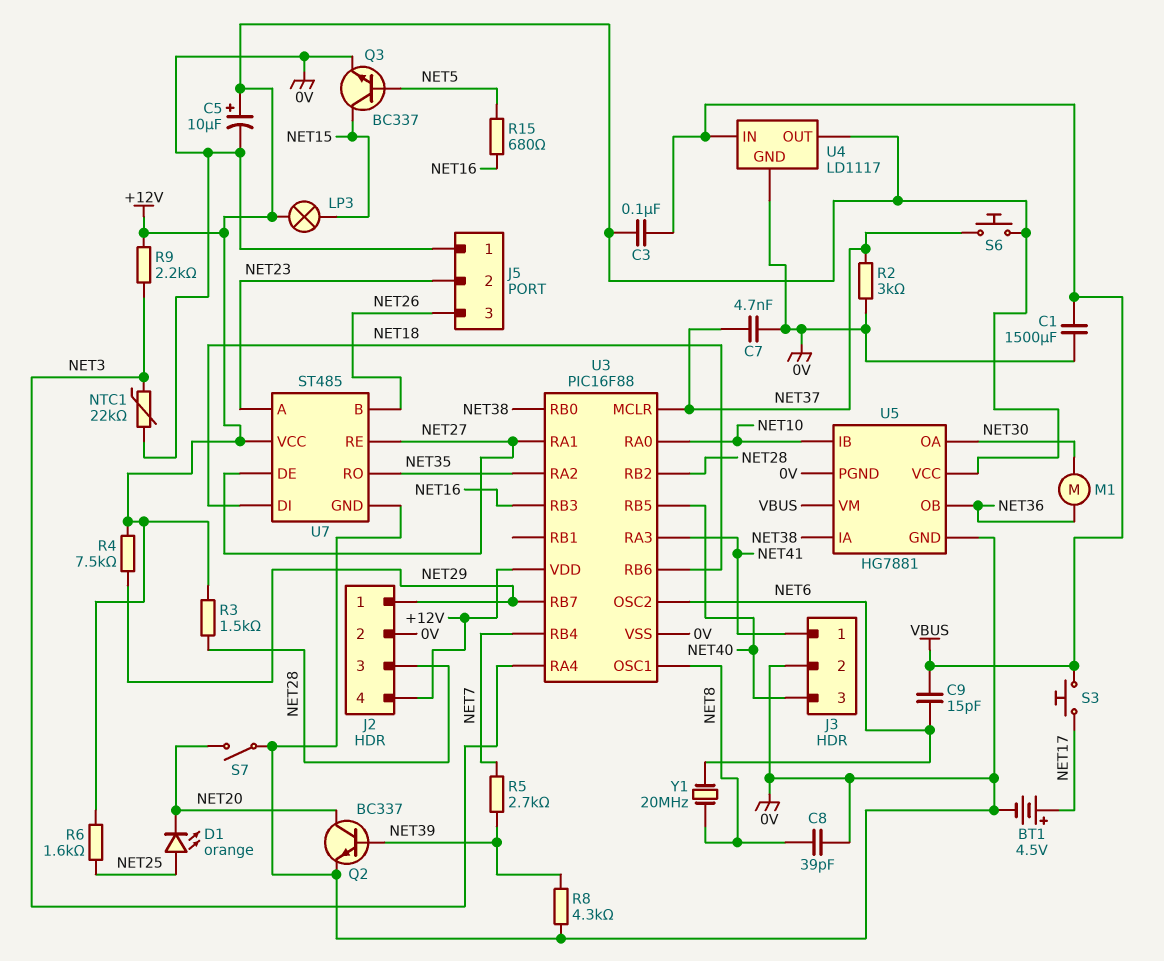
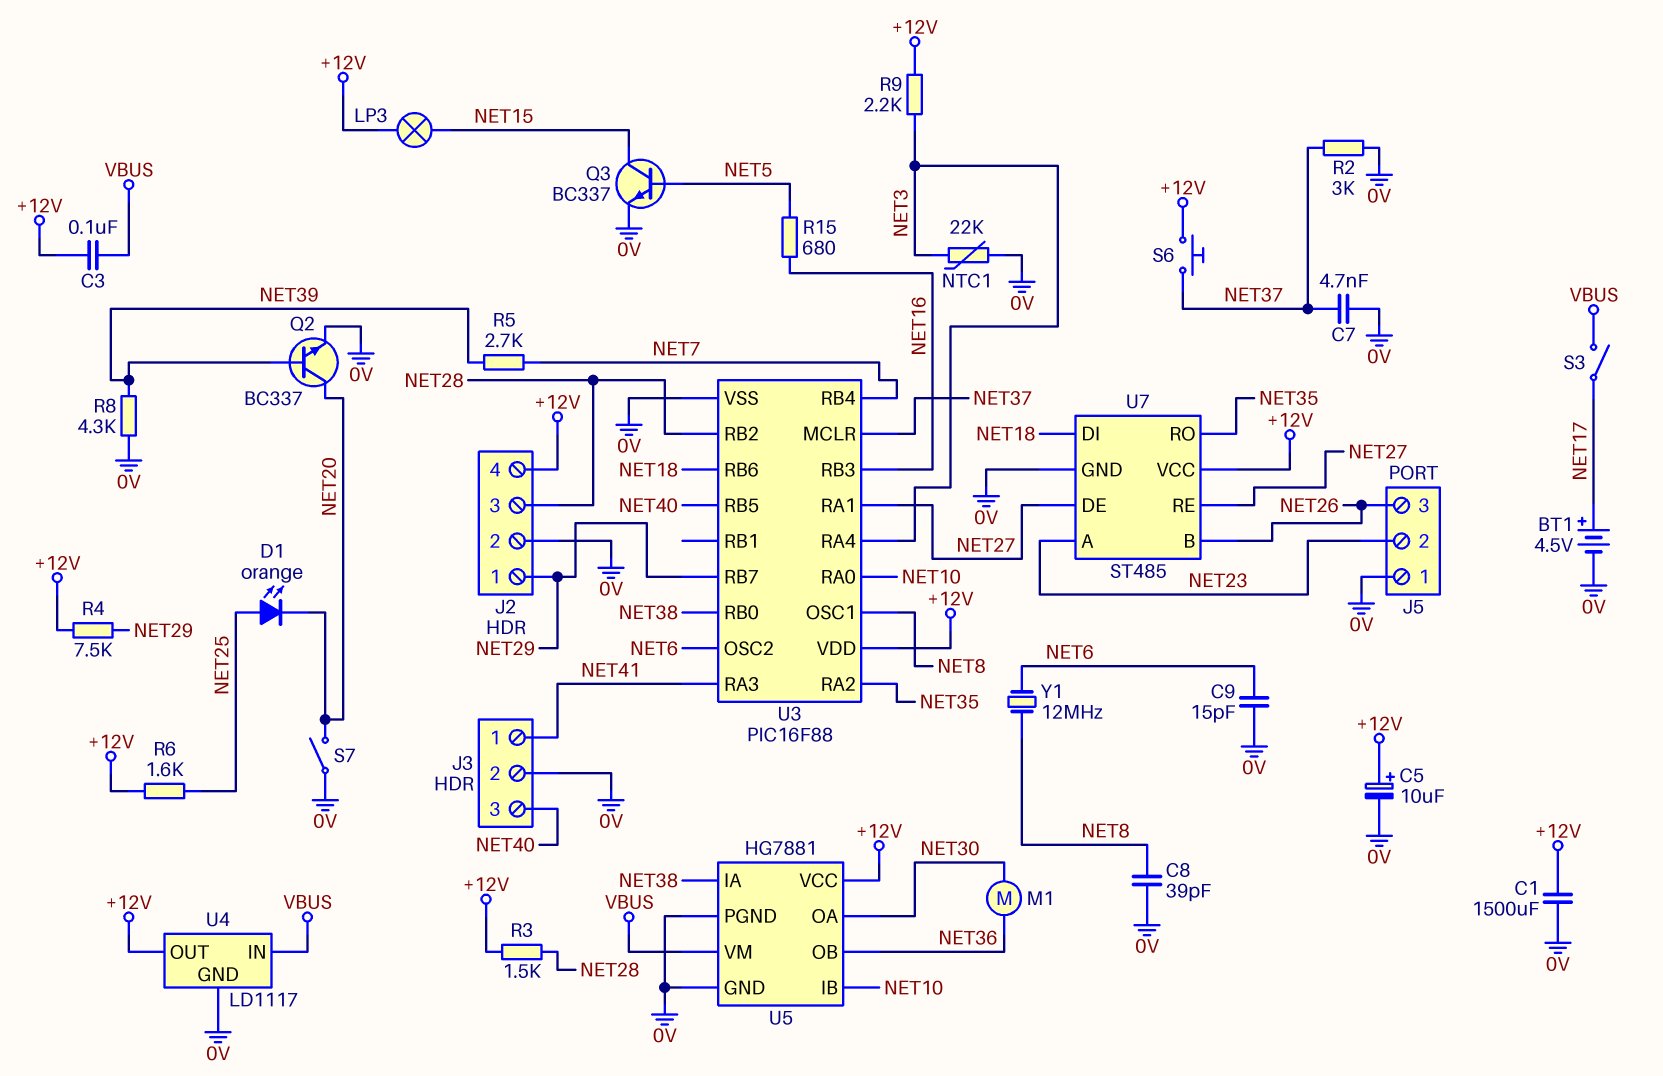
C1: 1500uF (0V, VBUS) -> 1500uF (+12V, 0V)
C9: 15pF (NET6, VBUS) -> 15pF (0V, NET6)
S3: button (NET17, VBUS) -> switch (NET17, VBUS)
Y1: 20MHz (NET6, NET8) -> 12MHz (NET6, NET8)

